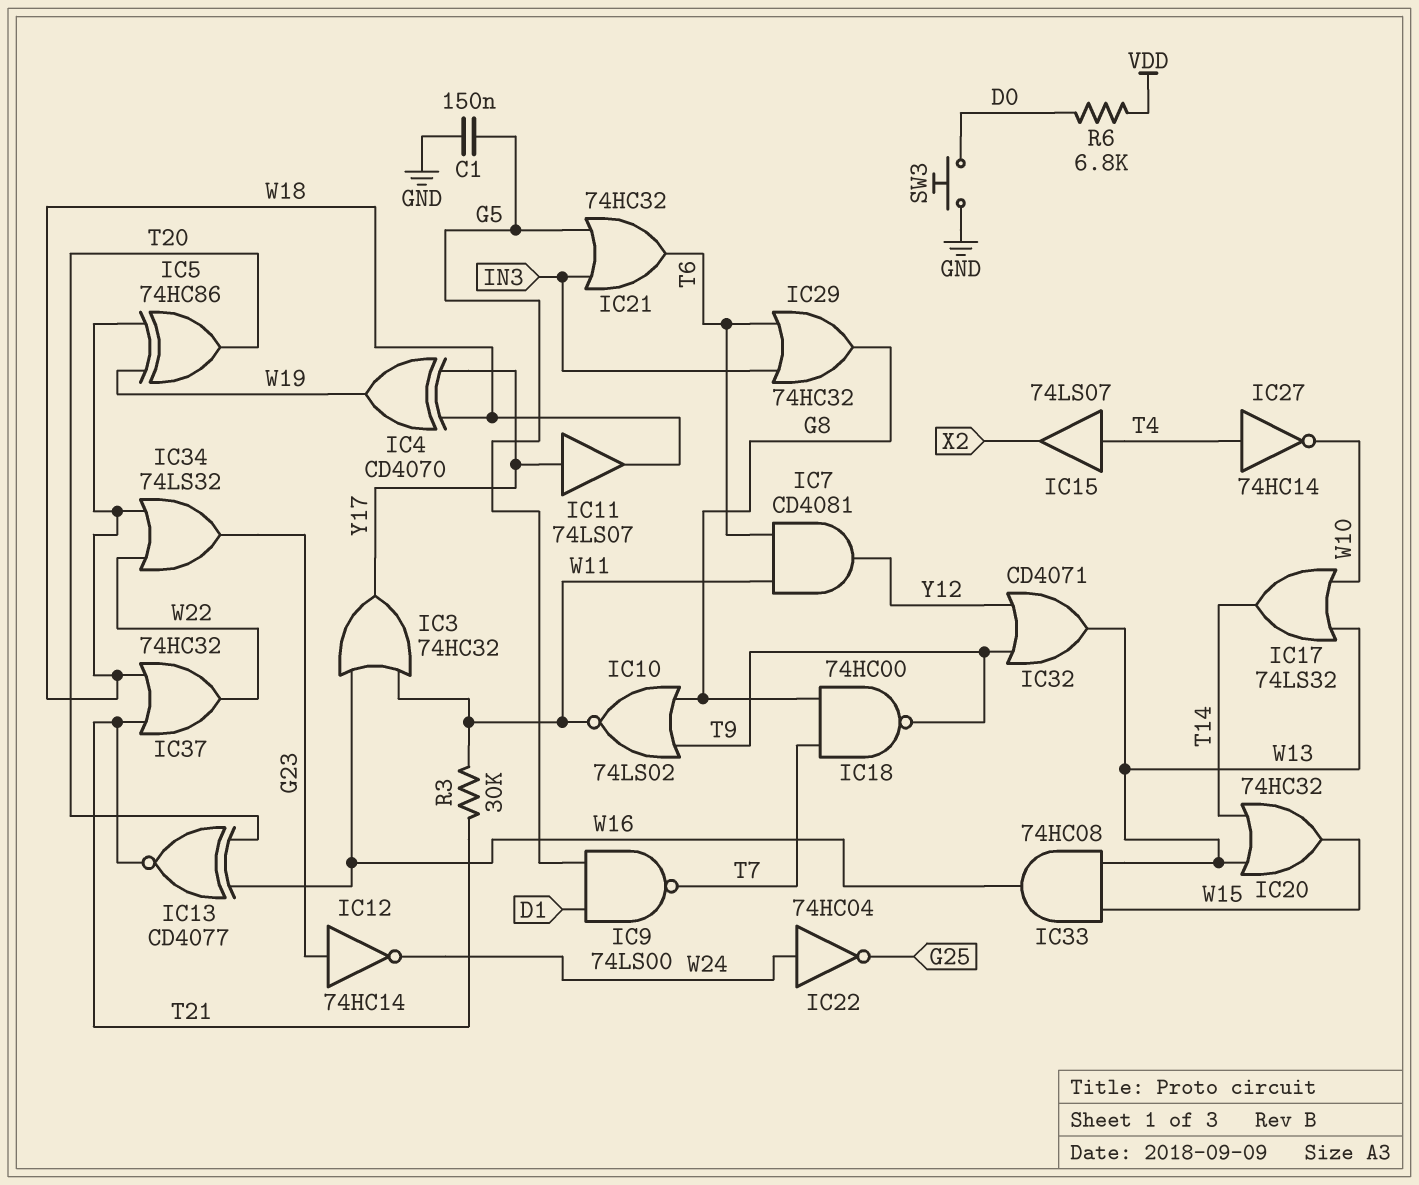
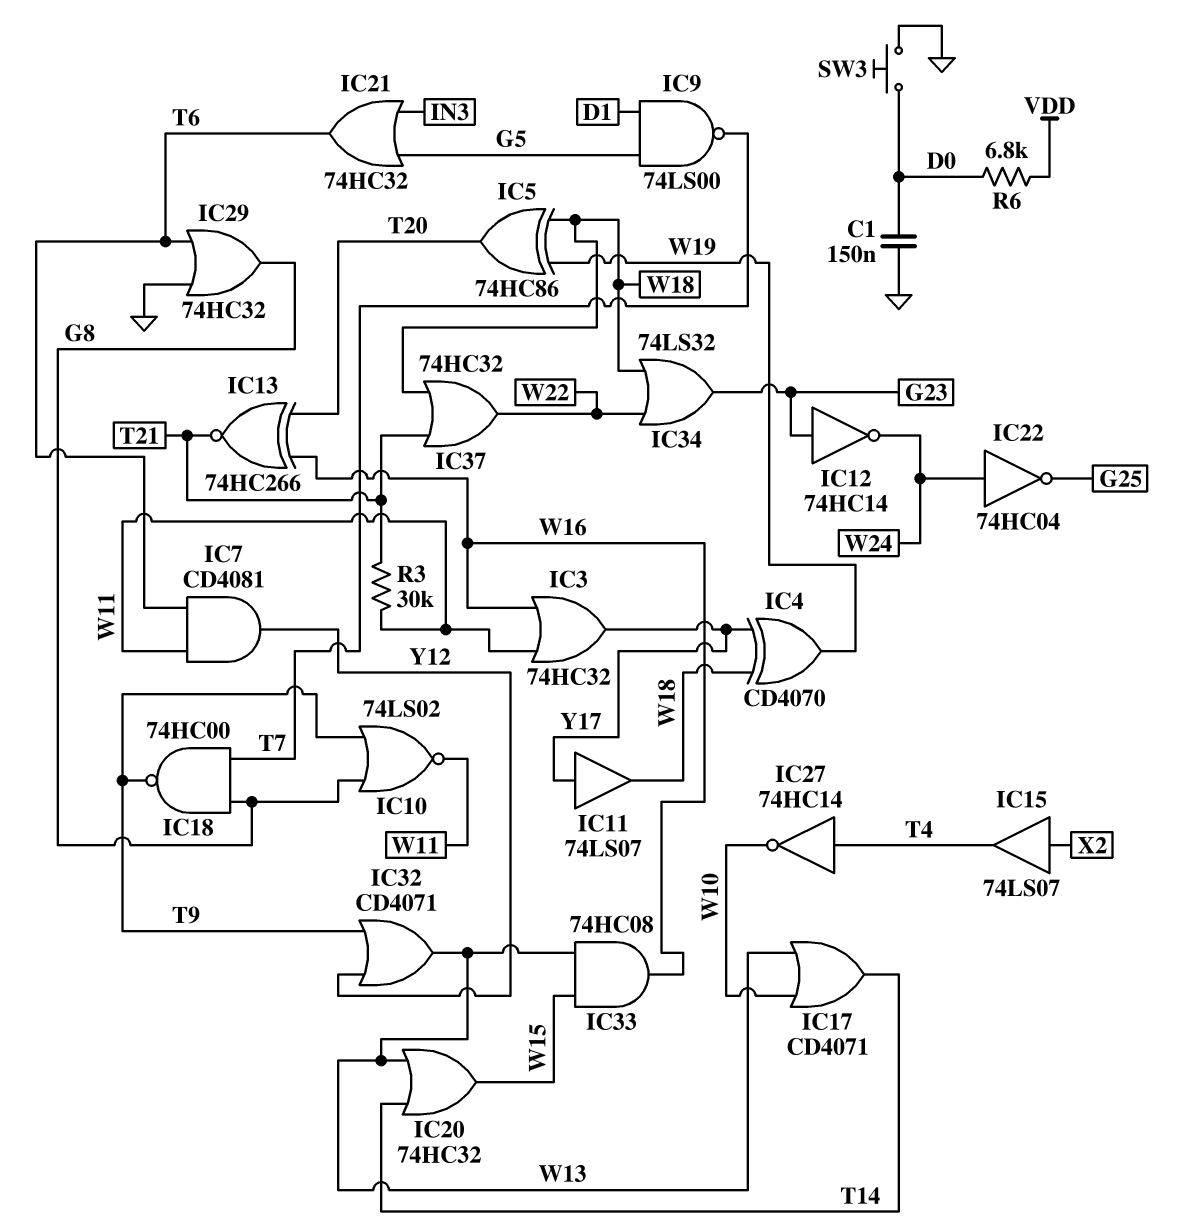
C1: 150nF (G5, GND) -> 150nF (D0, GND)
IC13: XNOR CD4077 (in T20, in W16, out T21) -> XNOR 74HC266 (in T20, in W16, out T21)
IC15: buffer 74LS07 (in T4, out X2) -> buffer 74LS07 (in X2, out T4)
IC17: OR 74LS32 (in W10, in W13, out T14) -> OR CD4071 (in W10, in W13, out T14)
IC29: OR 74HC32 (in IN3, in T6, out G8) -> OR 74HC32 (in GND, in T6, out G8)

